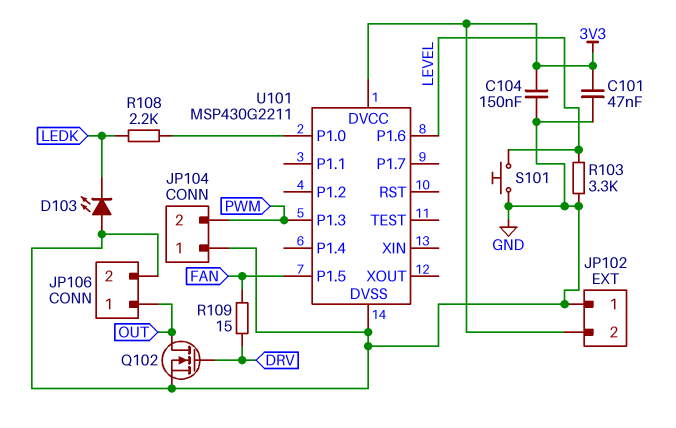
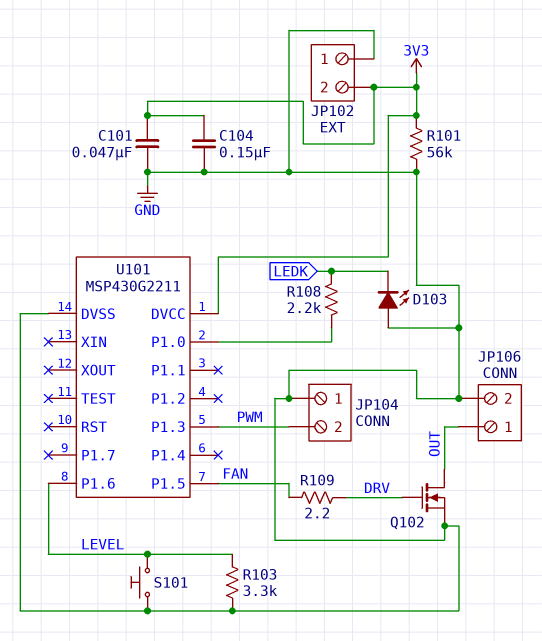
R101: none -> 56k (3V3, GND)
R109: 15 (DRV, FAN) -> 2.2 (DRV, FAN)

